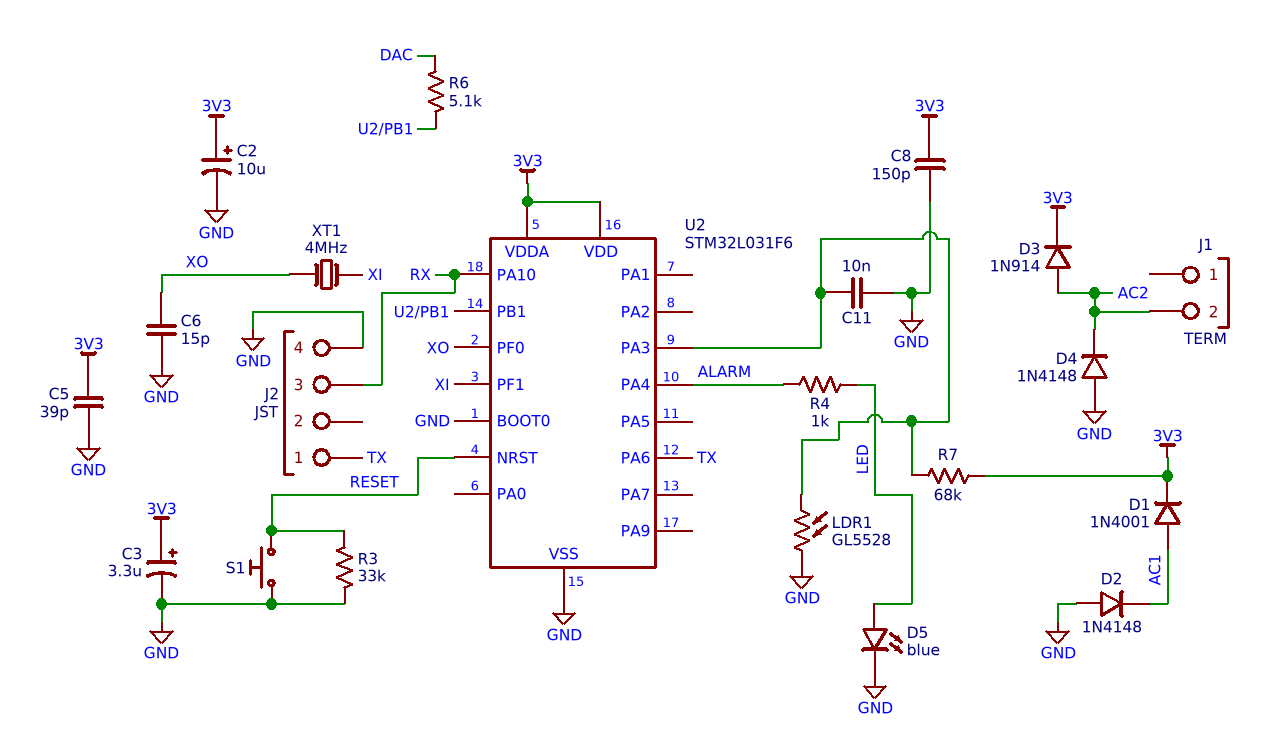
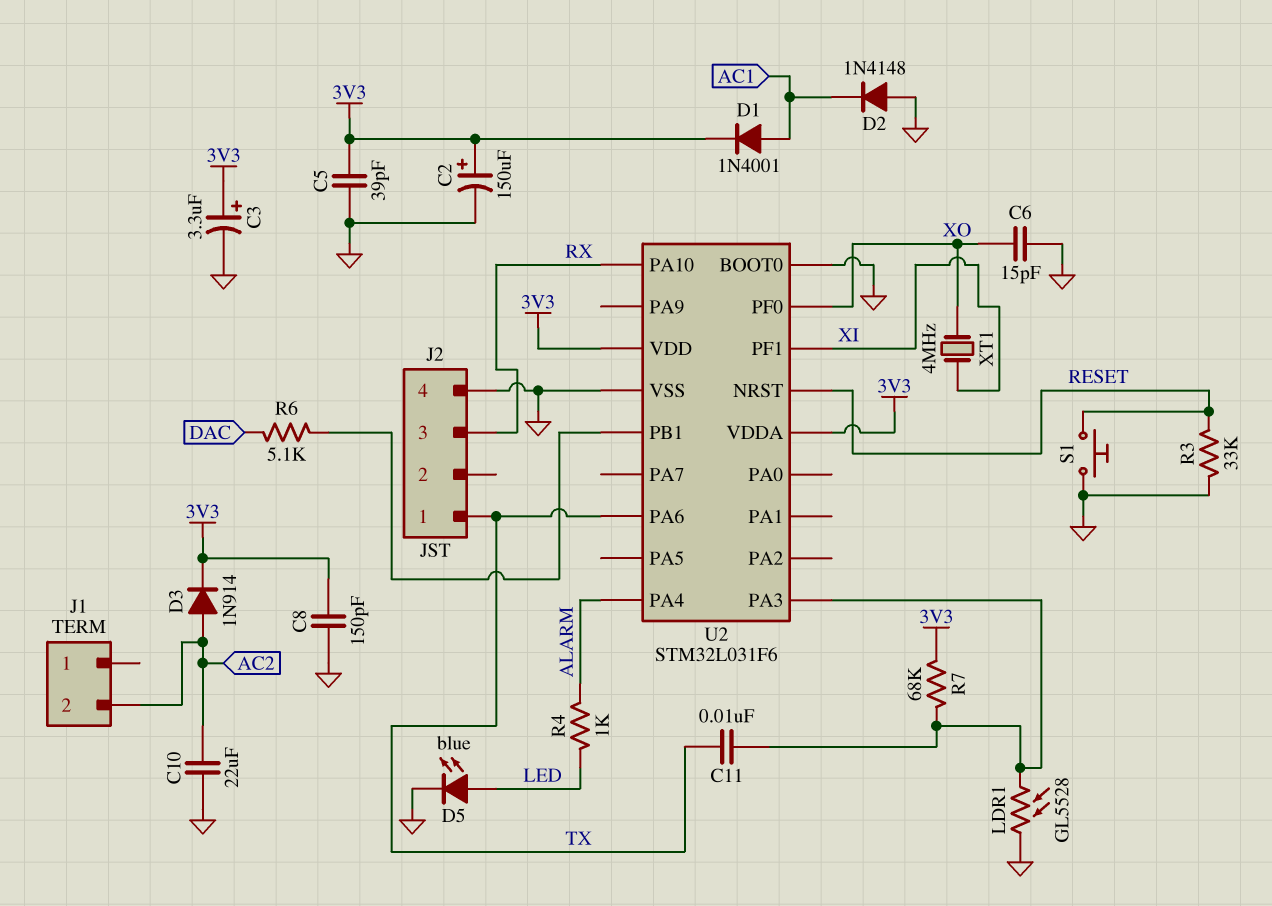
C2: 10uF (plus 3V3, minus GND) -> 150uF (plus 3V3, minus GND)
C10: none -> 22uF (AC2, GND)
C11: 10nF (GND, U2/PA3) -> 10nF (TX, U2/PA3)
D4: diode 1N4148 (A GND, K AC2) -> none

